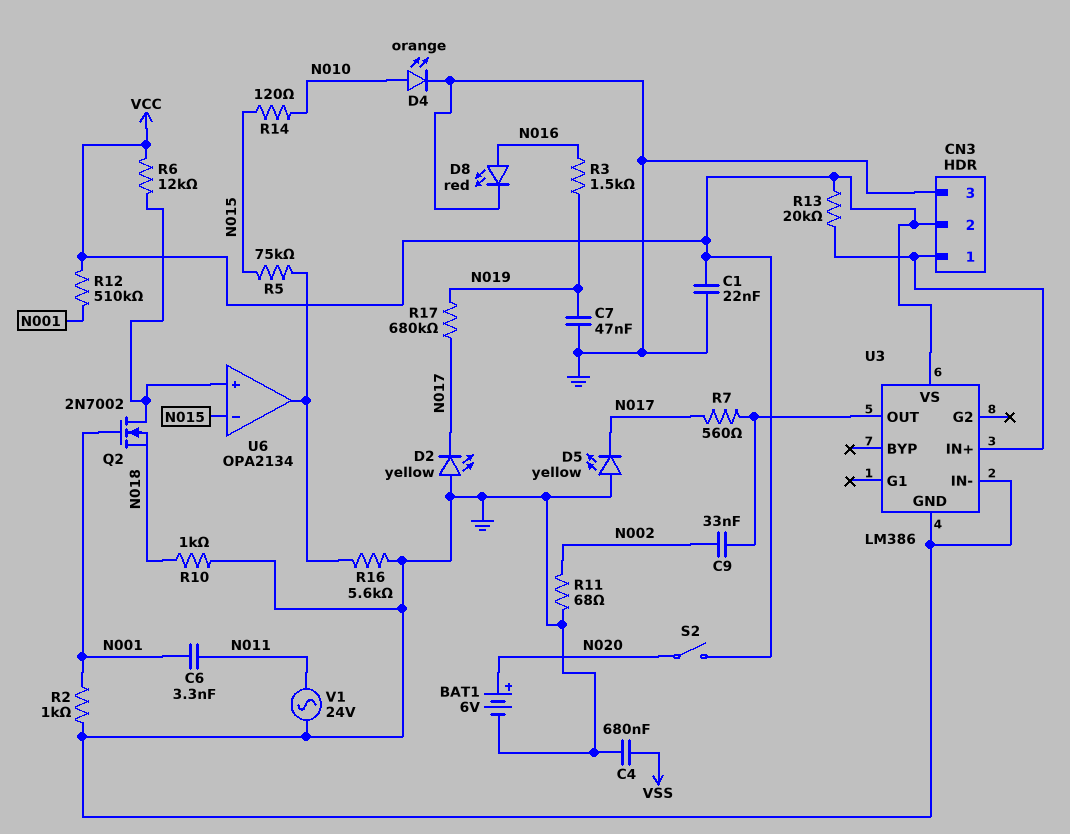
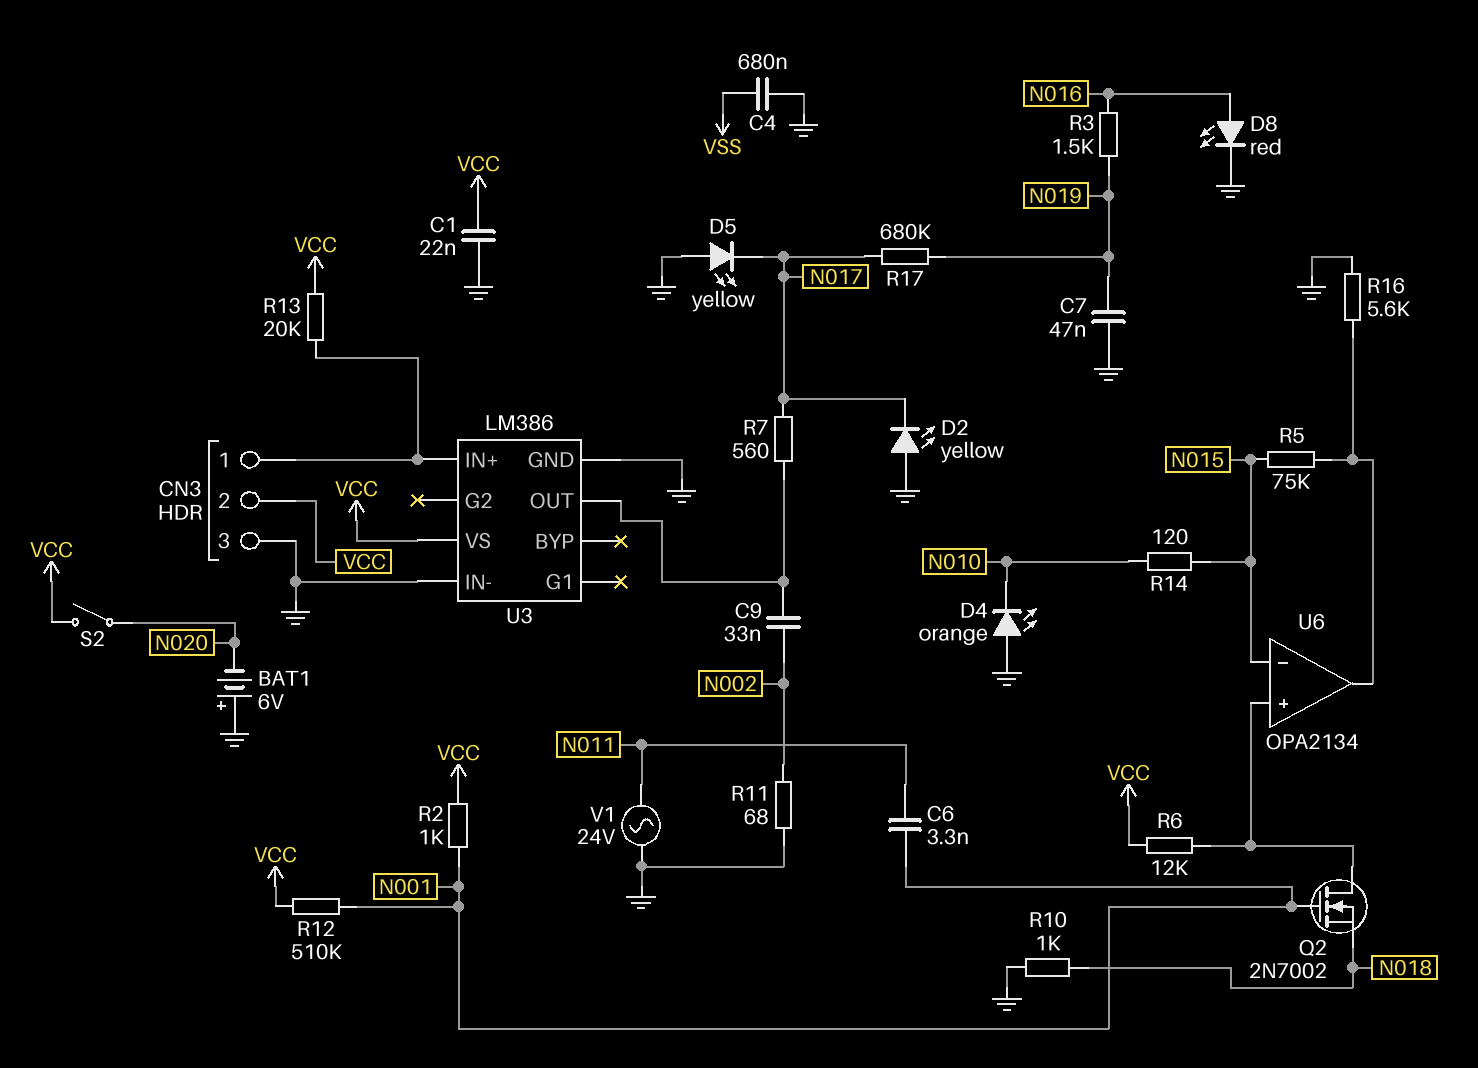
BAT1: 6V (plus N020, minus GND) -> 6V (plus GND, minus N020)
D4: LED orange (A N010, K GND) -> LED orange (A GND, K N010)
R2: 1k (GND, N001) -> 1k (N001, VCC)

